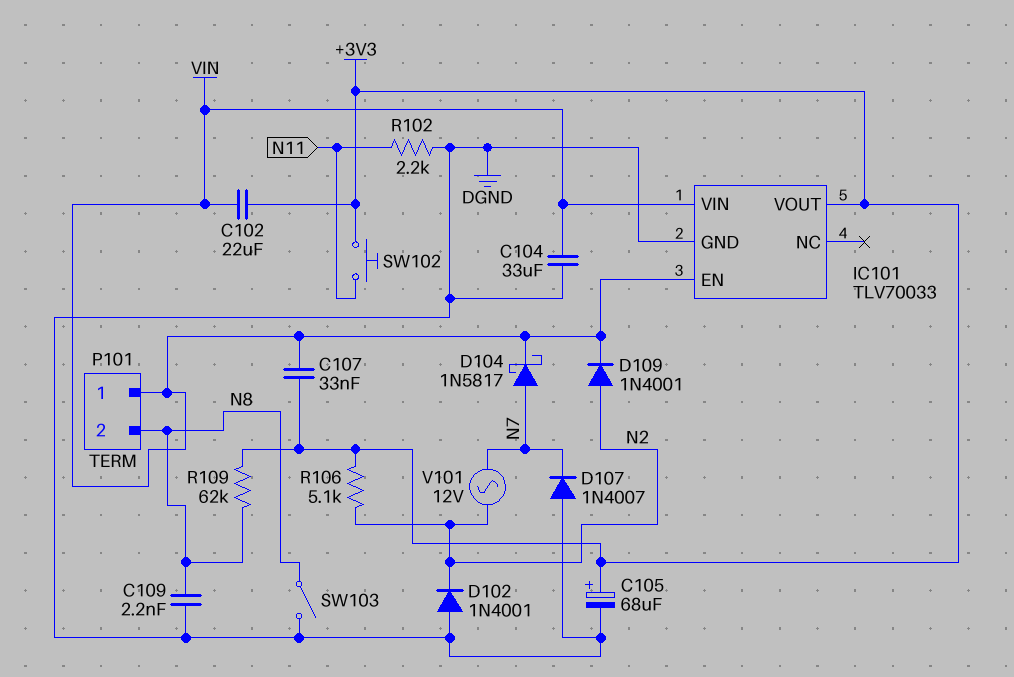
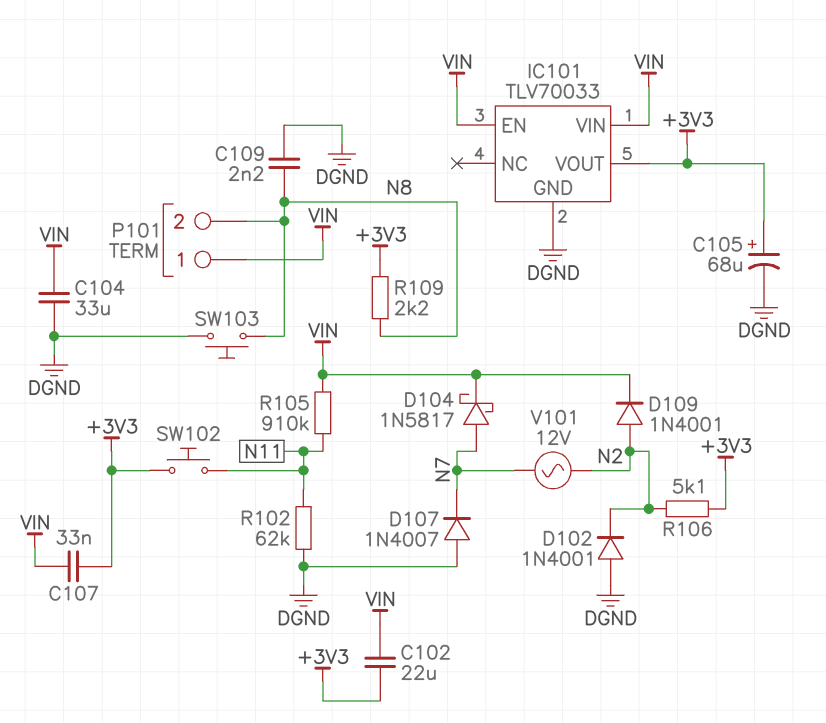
R102: 2.2k (DGND, N11) -> 62k (DGND, N11)
R105: none -> 910k (N11, VIN)
R109: 62k (+3V3, N8) -> 2.2k (+3V3, N8)
SW103: switch (DGND, N8) -> button (DGND, N8)

